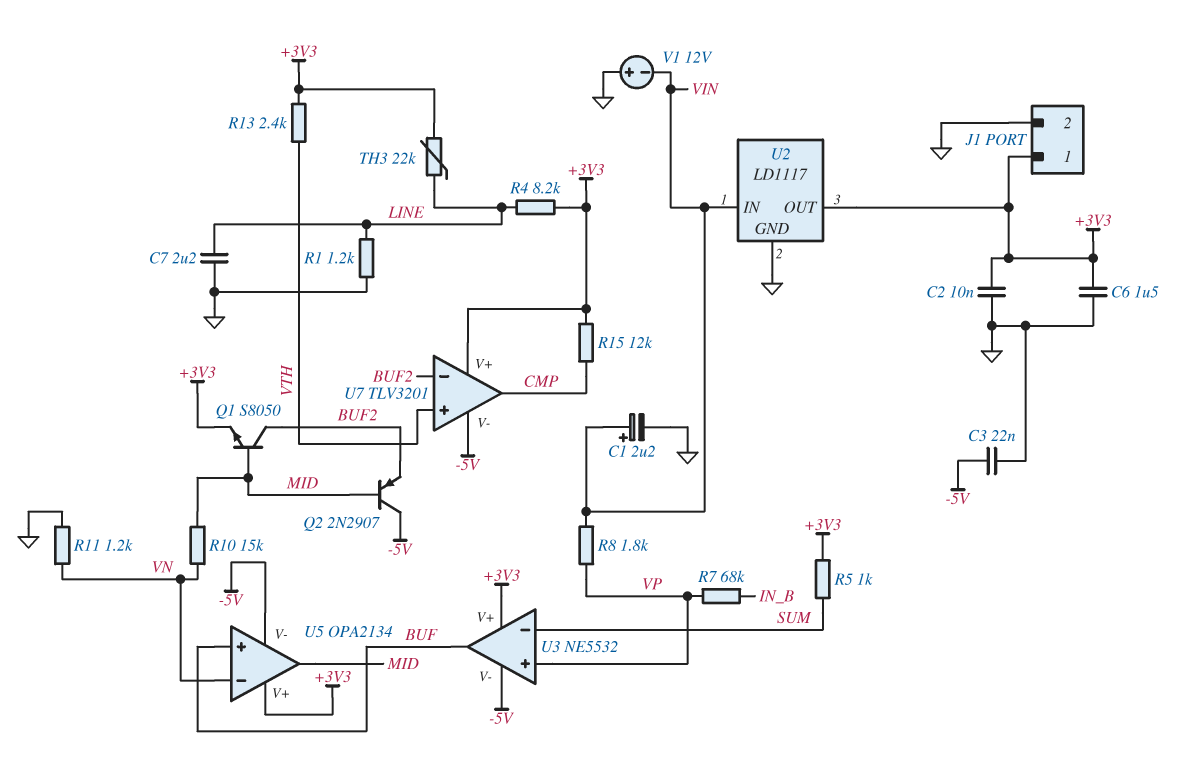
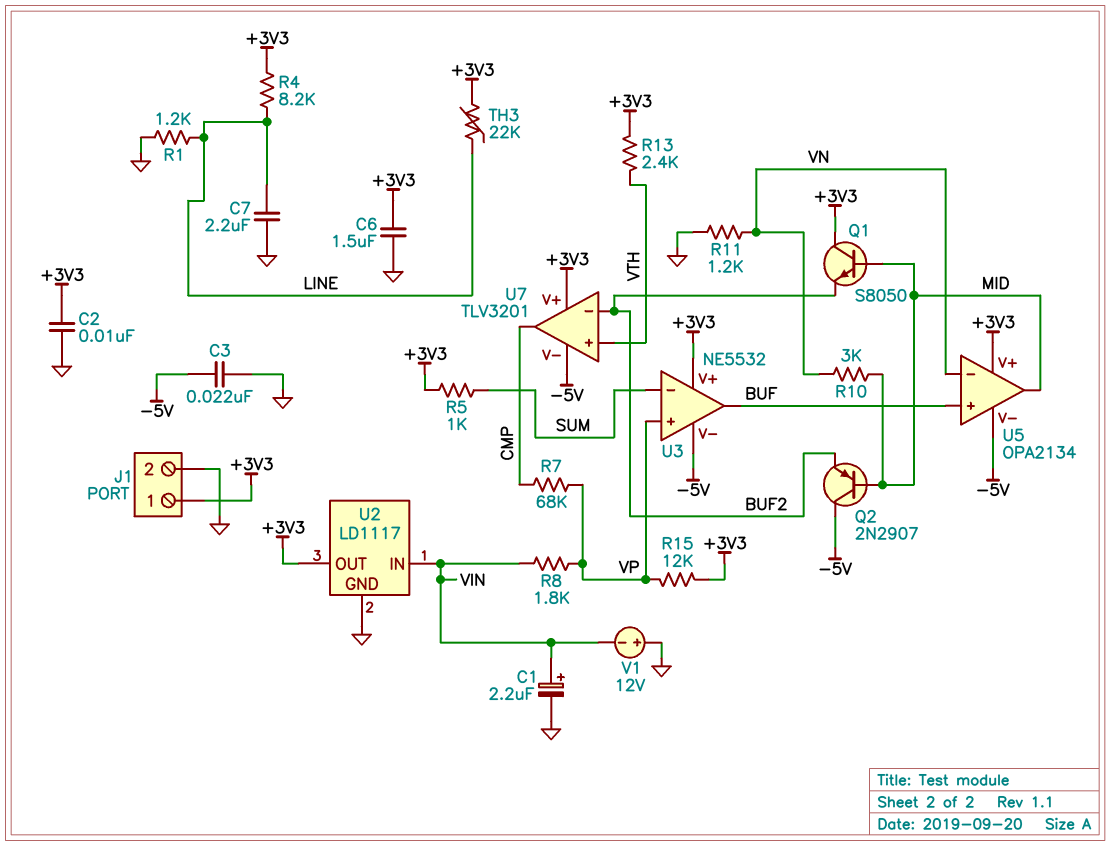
Q1: NPN S8050 (B MID, C BUF2, E +3V3) -> NPN S8050 (B MID, C +3V3, E BUF2)
R7: 68k (IN_B, VP) -> 68k (CMP, VP)
R10: 15k (MID, VN) -> 3k (MID, VN)
R15: 12k (+3V3, CMP) -> 12k (+3V3, VP)

